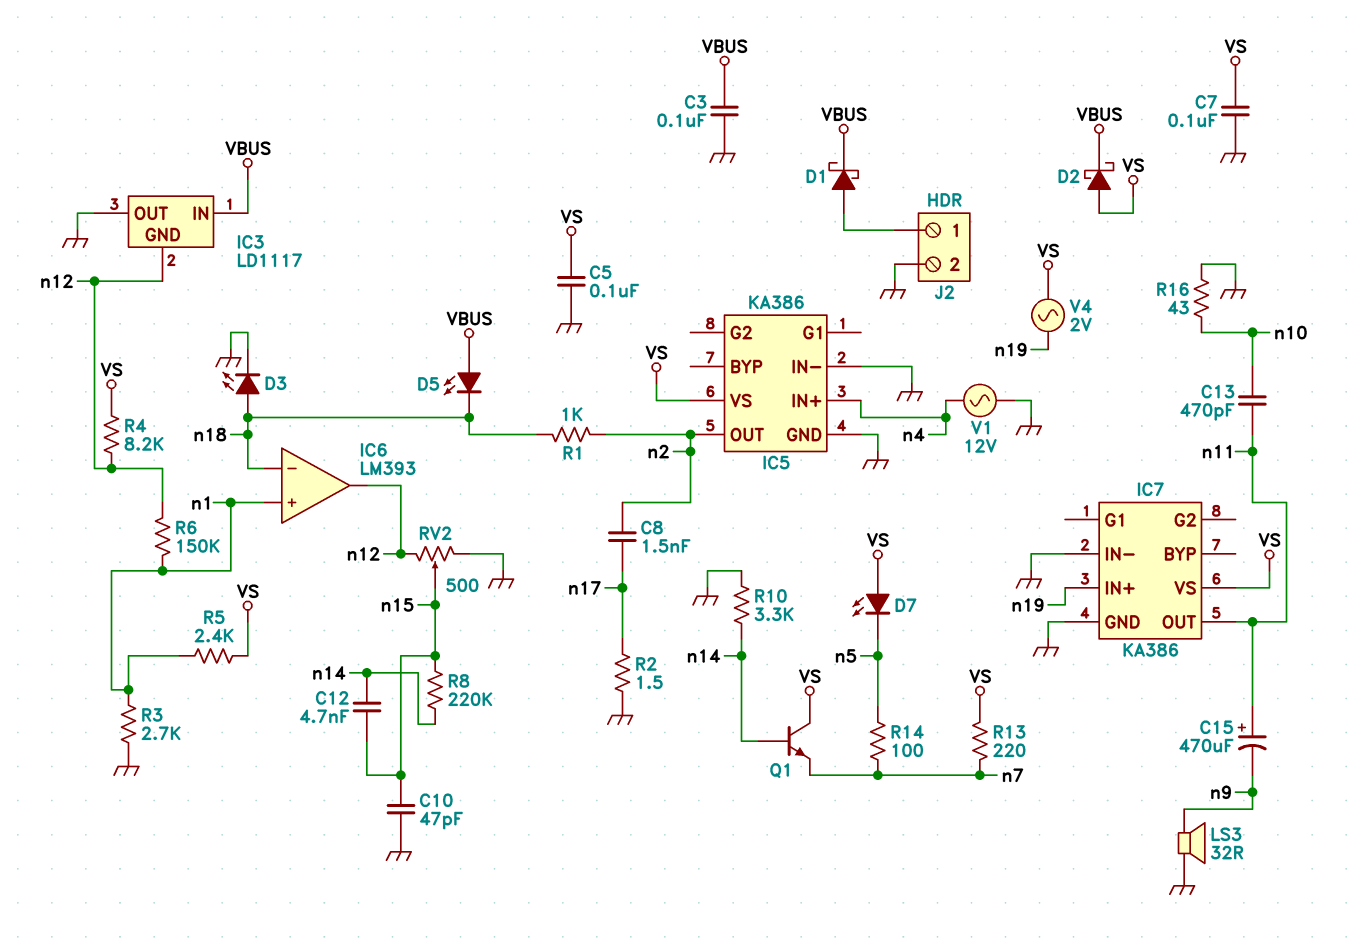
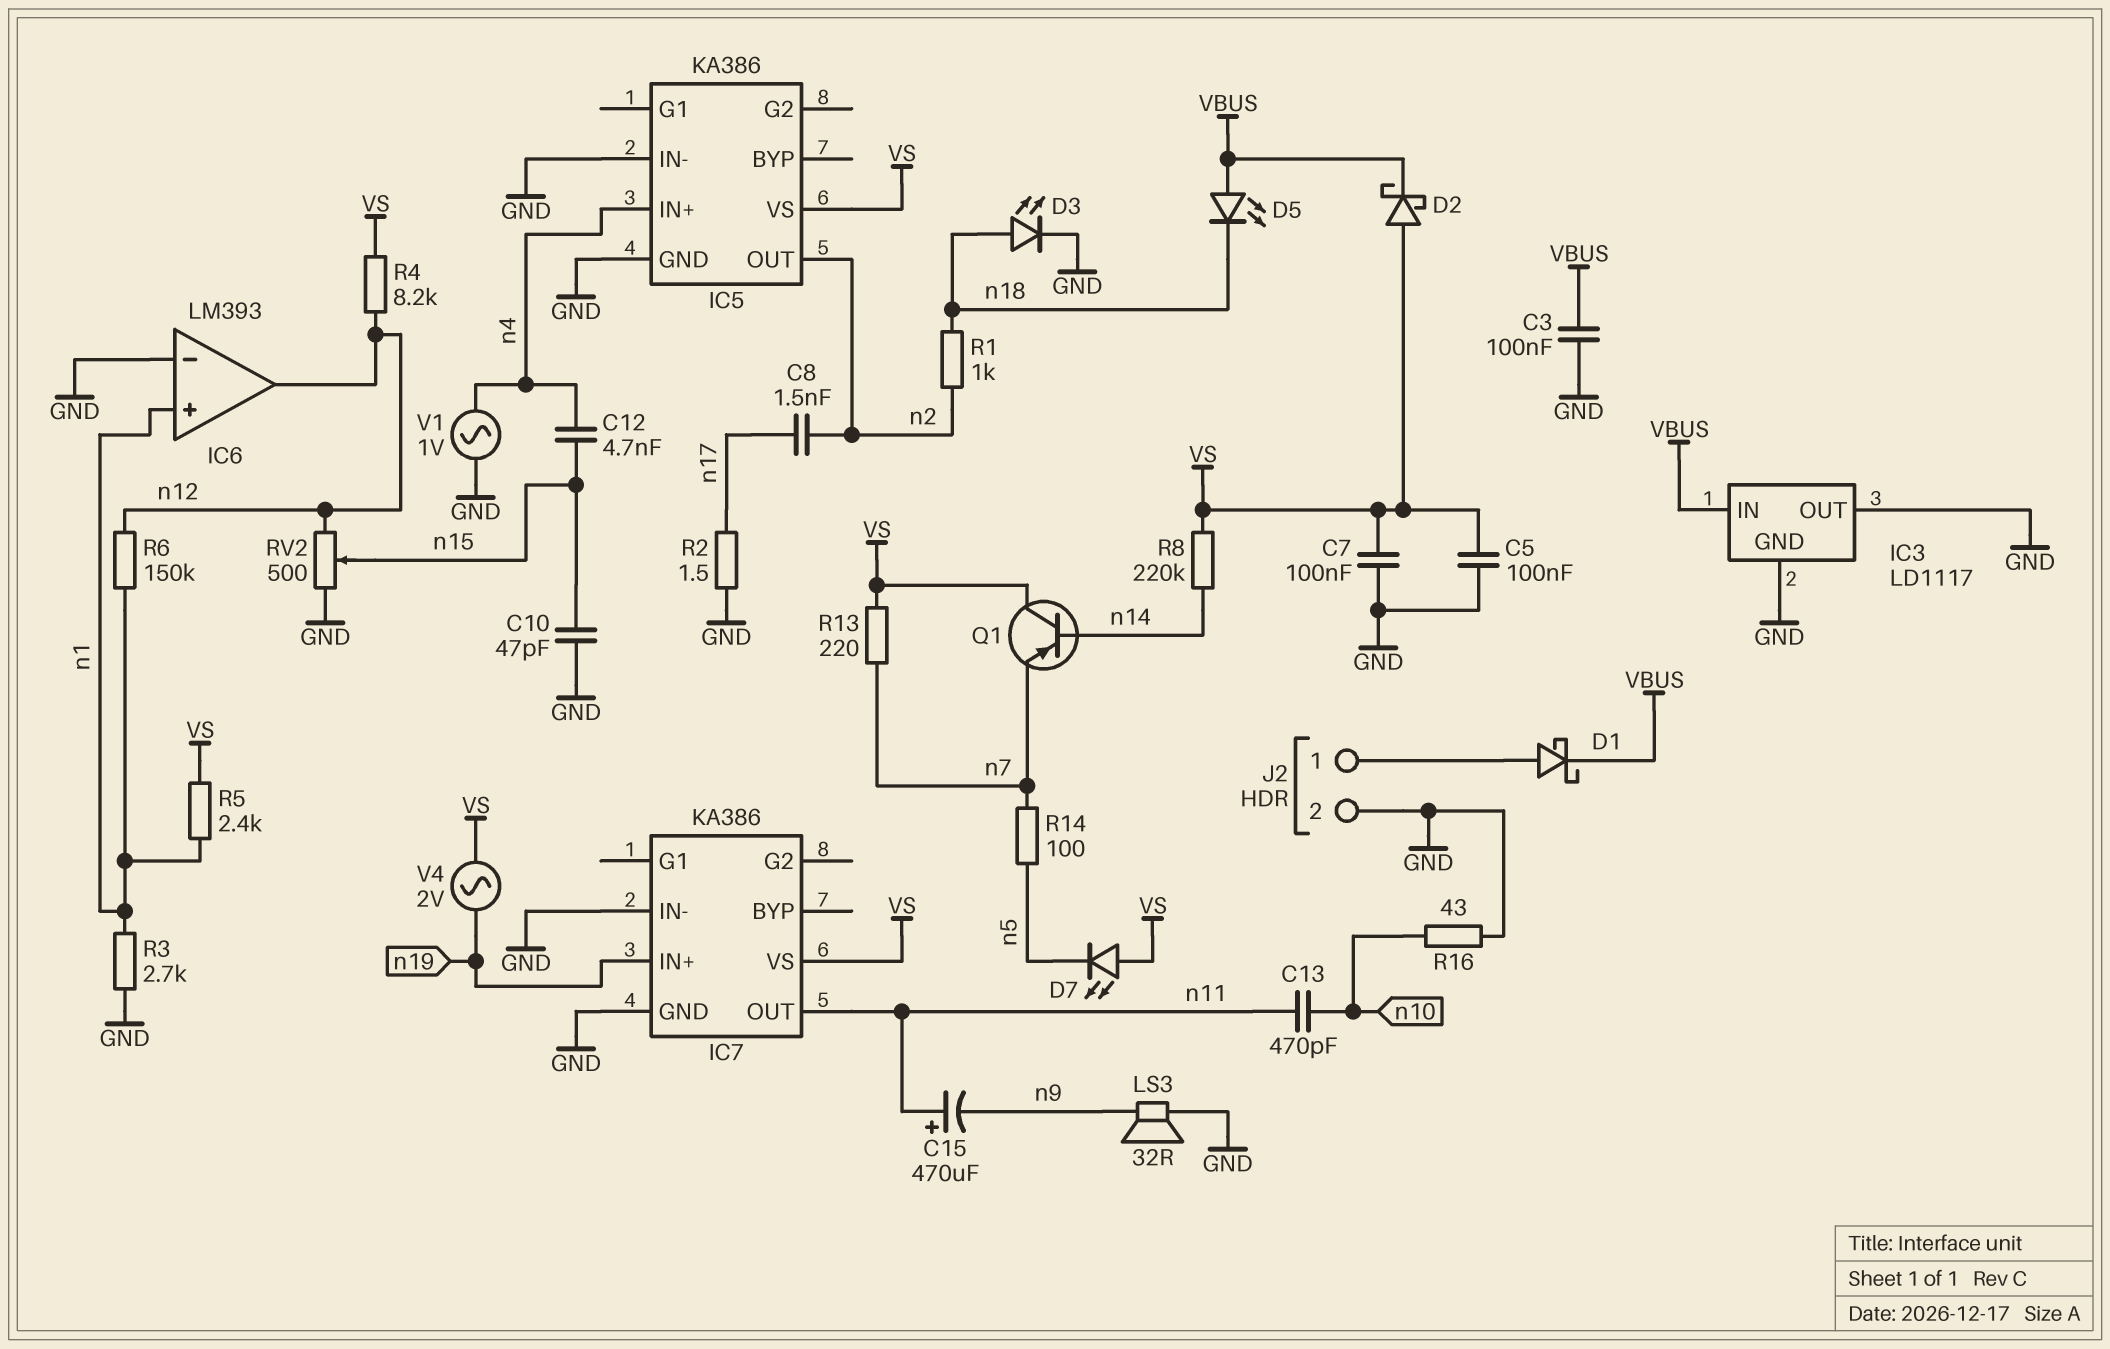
C12: 4.7nF (n14, n15) -> 4.7nF (n4, n15)
IC3 pin GND: n12 -> GND
IC6 pin in-: n18 -> GND
Q1: NPN (B n14, C VS, E n7) -> PNP (B n14, C VS, E n7)
R8: 220k (n14, n15) -> 220k (VS, n14)
R10: 3.3k (GND, n14) -> none
V1: AC 12V (GND, n4) -> AC 1V (GND, n4)

